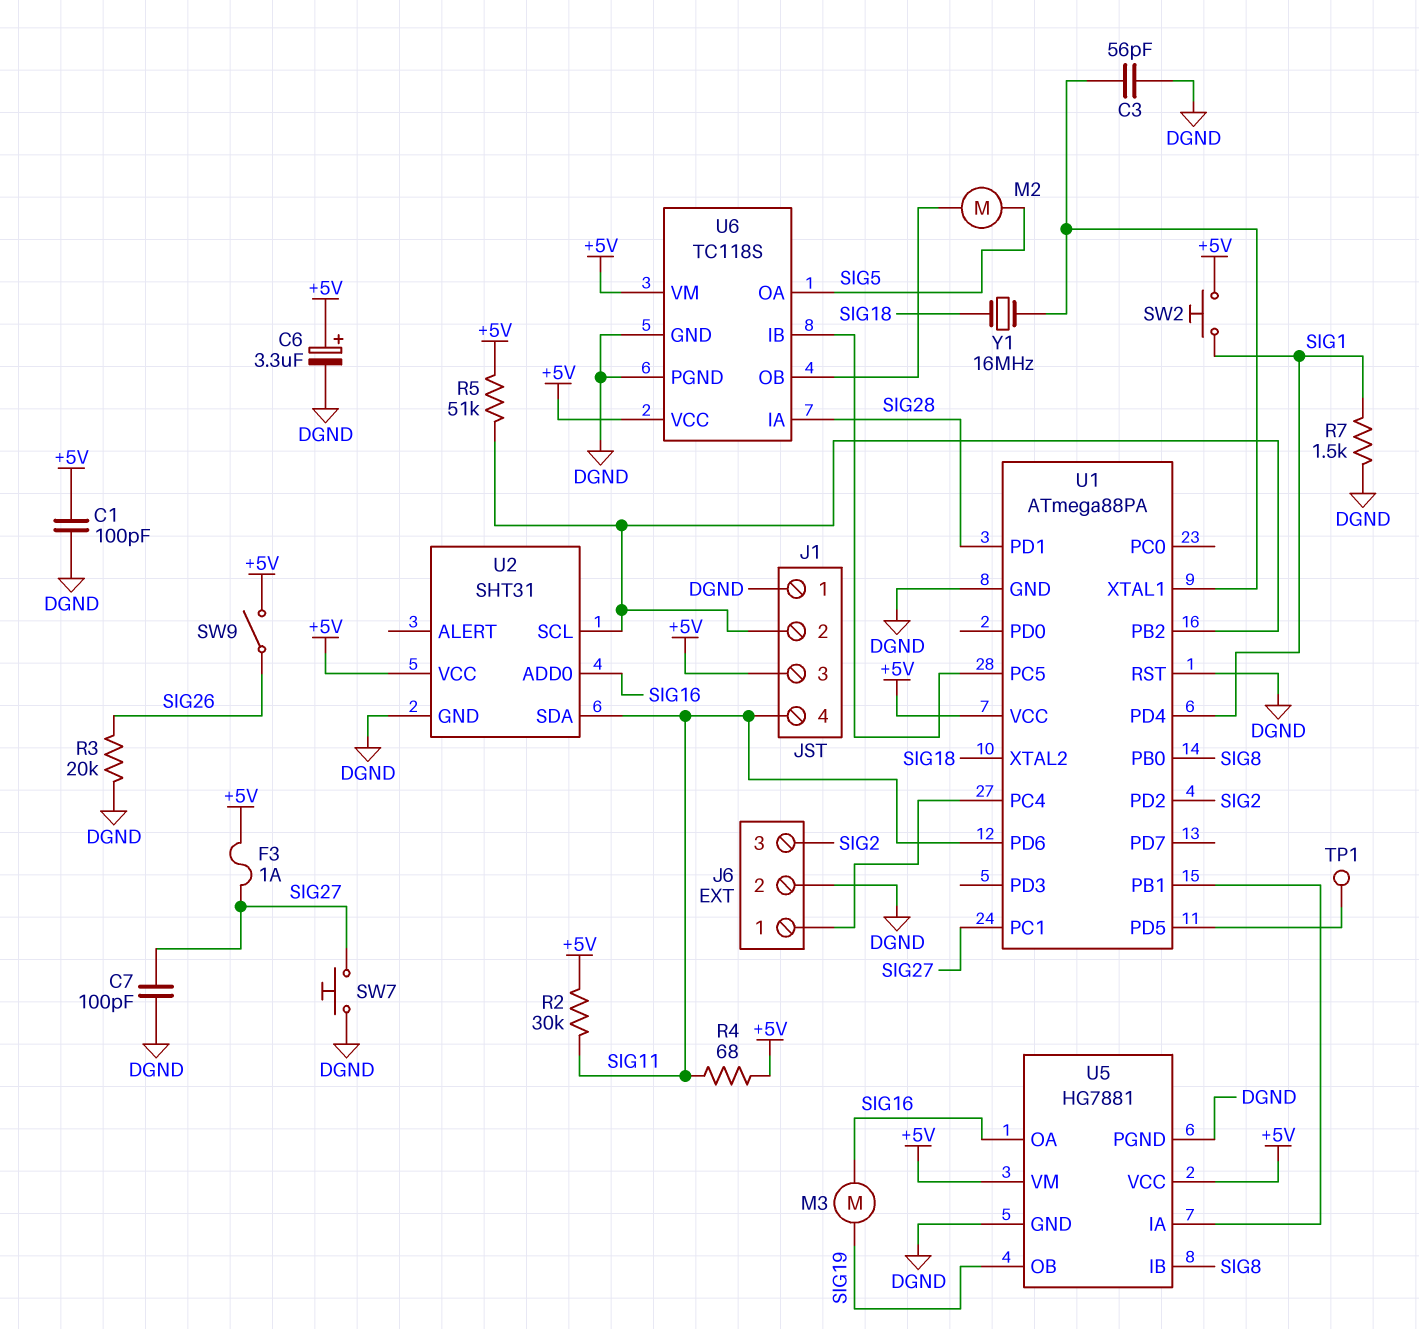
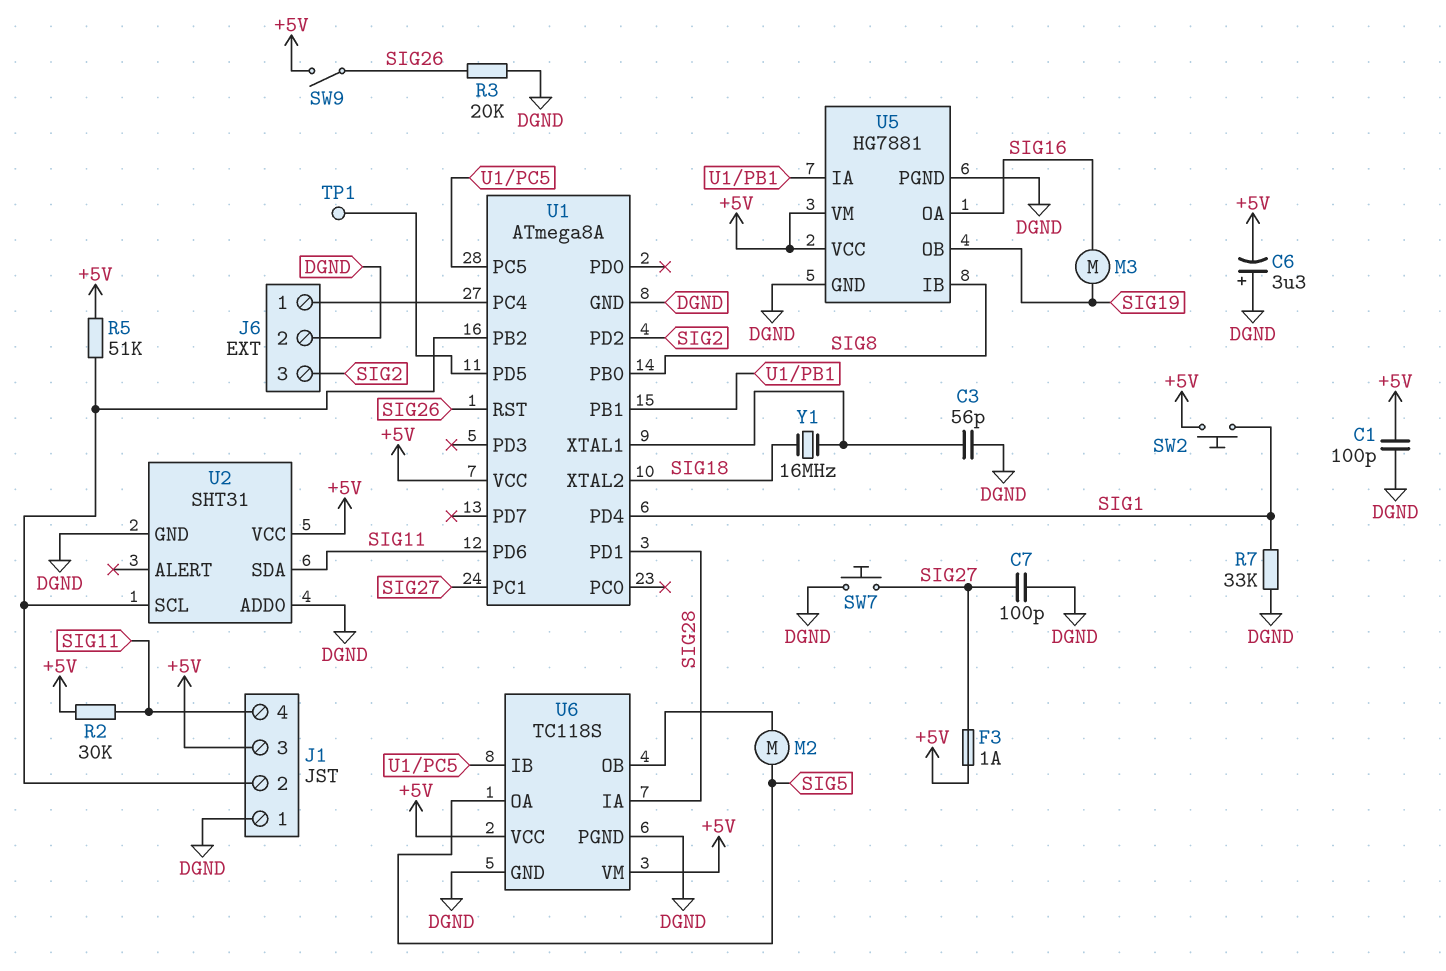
C6: 3.3uF (plus +5V, minus DGND) -> 3.3uF (plus DGND, minus +5V)
R4: 68 (+5V, SIG11) -> none
R7: 1.5k (DGND, SIG1) -> 33k (DGND, SIG1)
U1: ATmega88PA -> ATmega8A
U1 pin RST: DGND -> SIG26
U2 pin ADD0: SIG16 -> DGND

